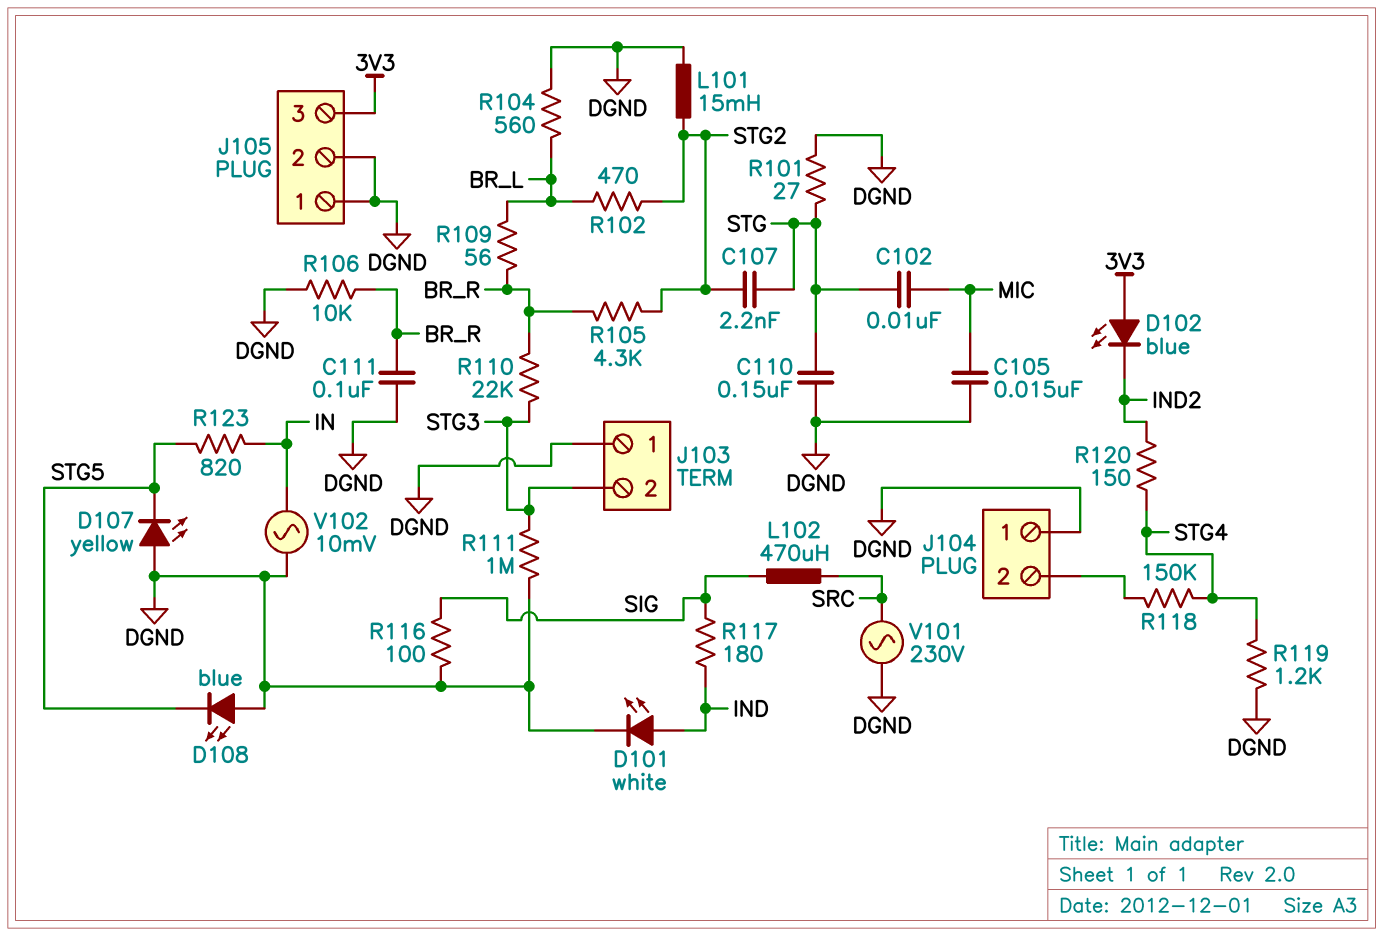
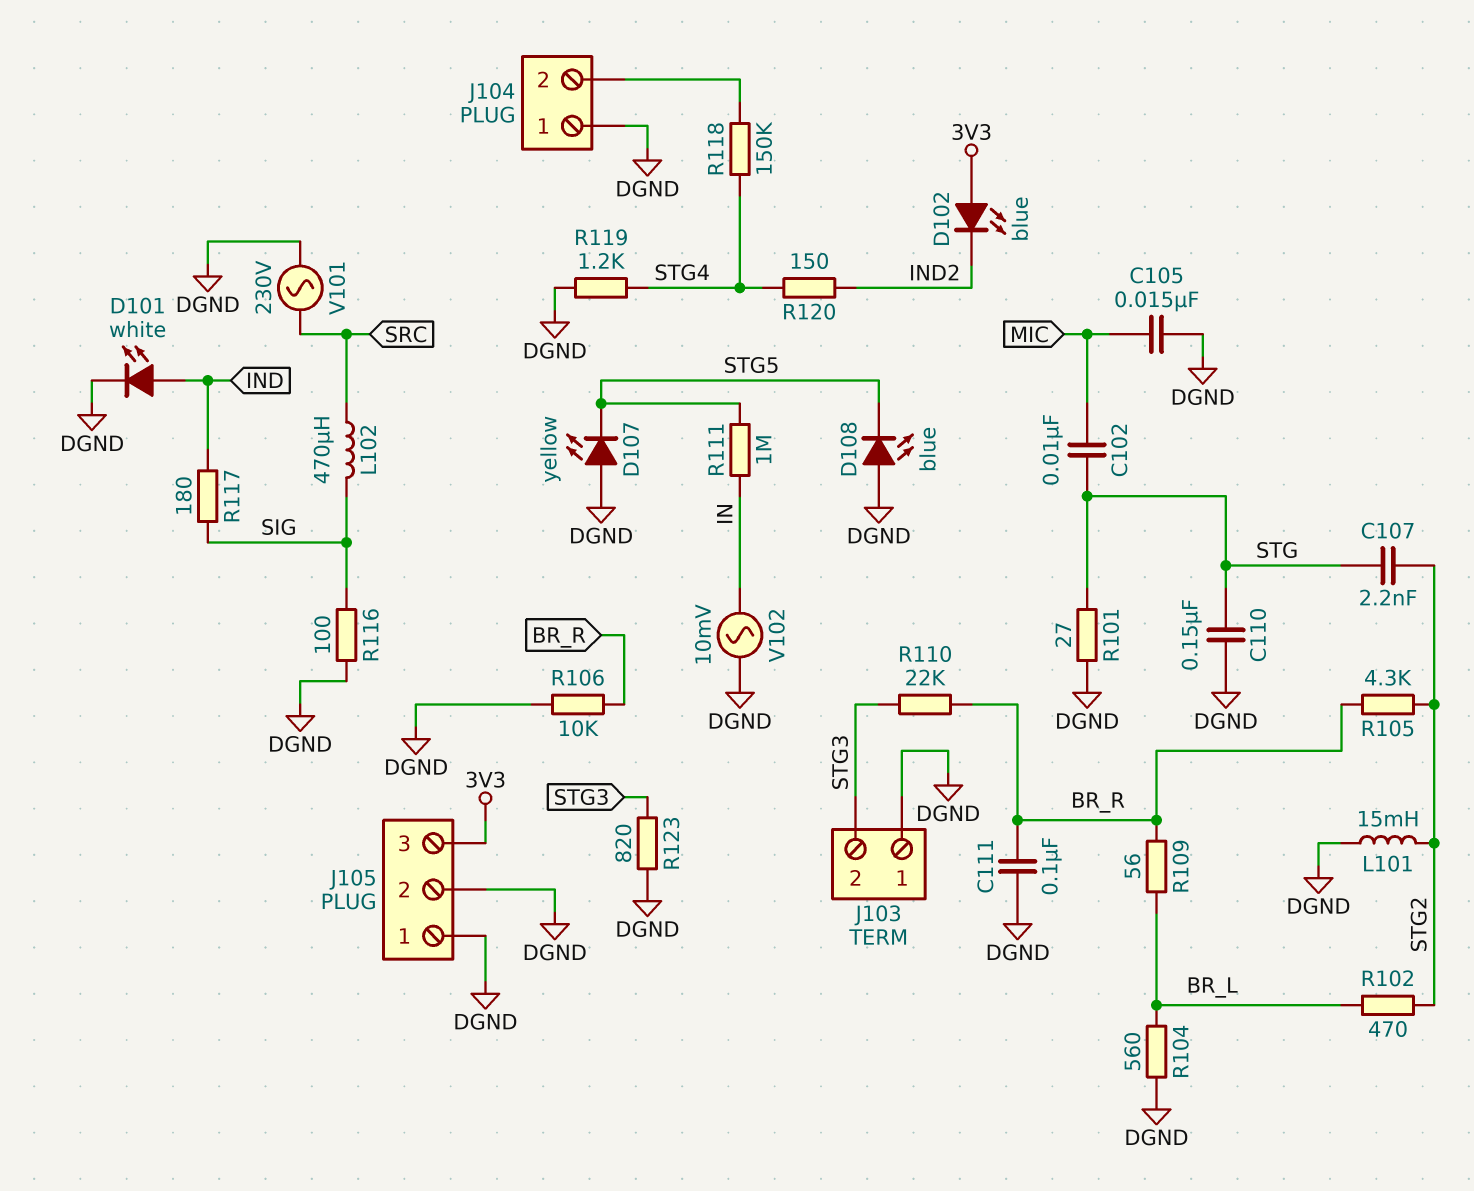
R111: 1M (DGND, STG3) -> 1M (IN, STG5)
R123: 820 (IN, STG5) -> 820 (DGND, STG3)

